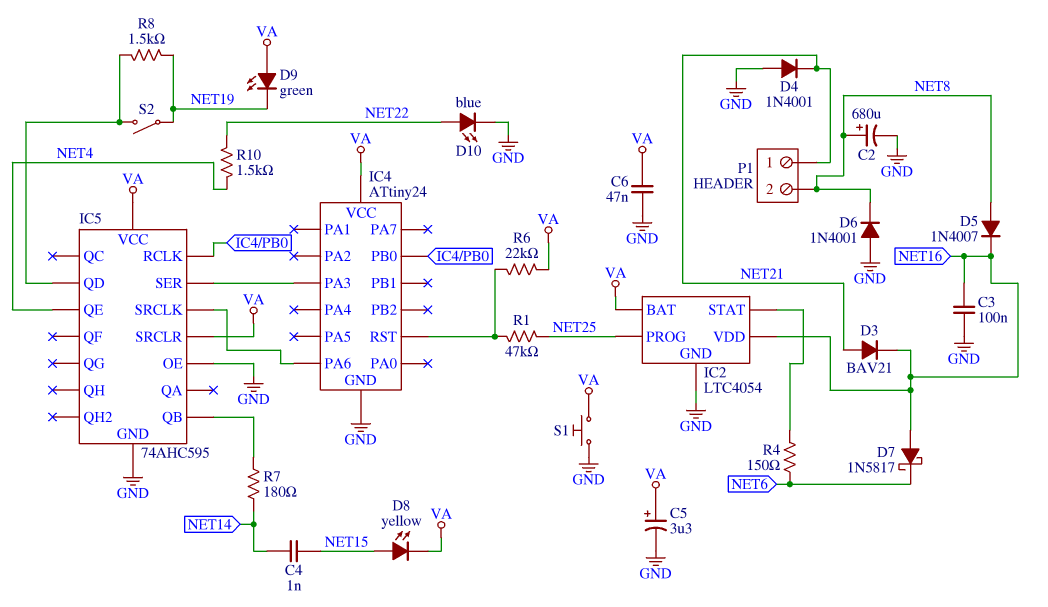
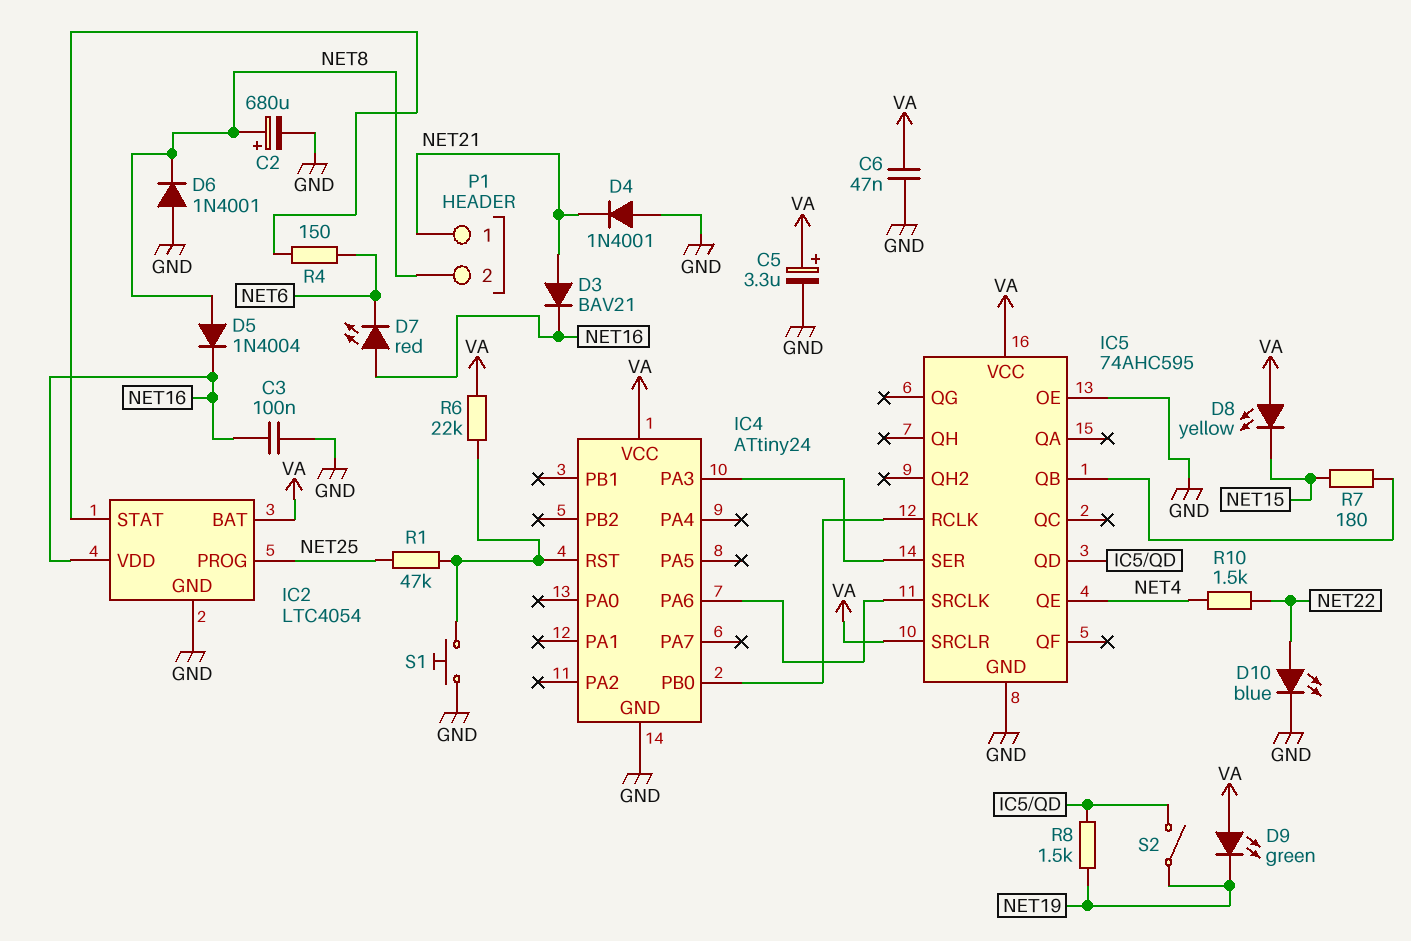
C4: 1nF (NET14, NET15) -> none
D5: diode 1N4007 (A NET8, K NET16) -> diode 1N4004 (A NET8, K NET16)
D7: schottky 1N5817 (A NET16, K NET6) -> LED red (A NET16, K NET6)
D8: LED yellow (A NET15, K VA) -> LED yellow (A VA, K NET15)
R7: 180 (IC5/QB, NET14) -> 180 (IC5/QB, NET15)
S1: button (GND, VA) -> button (GND, IC4/RST)

